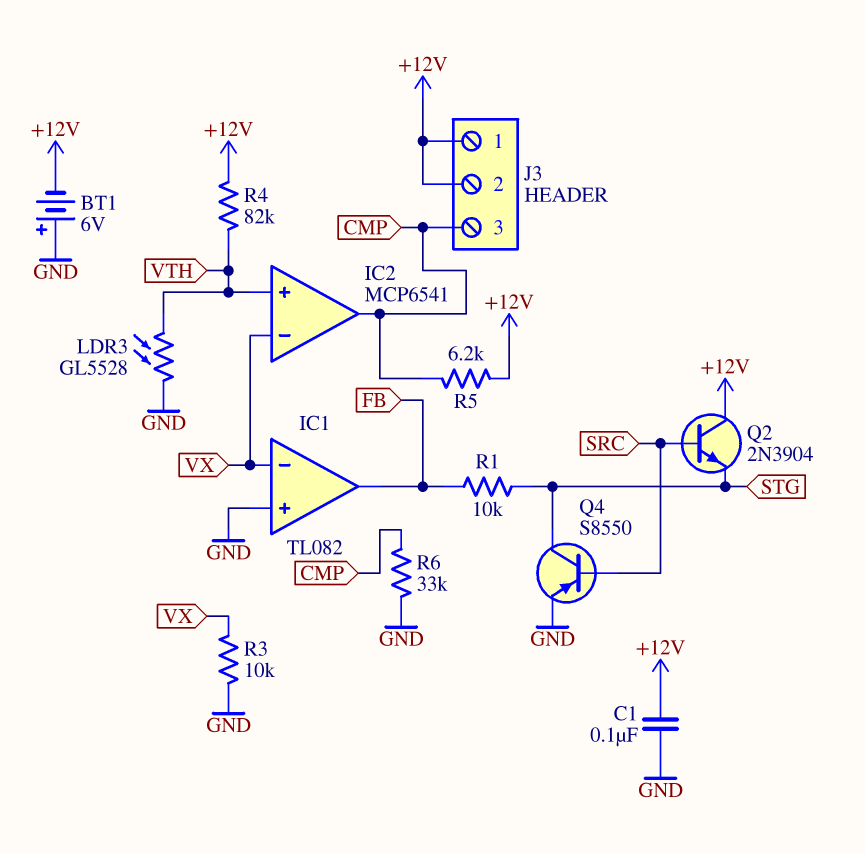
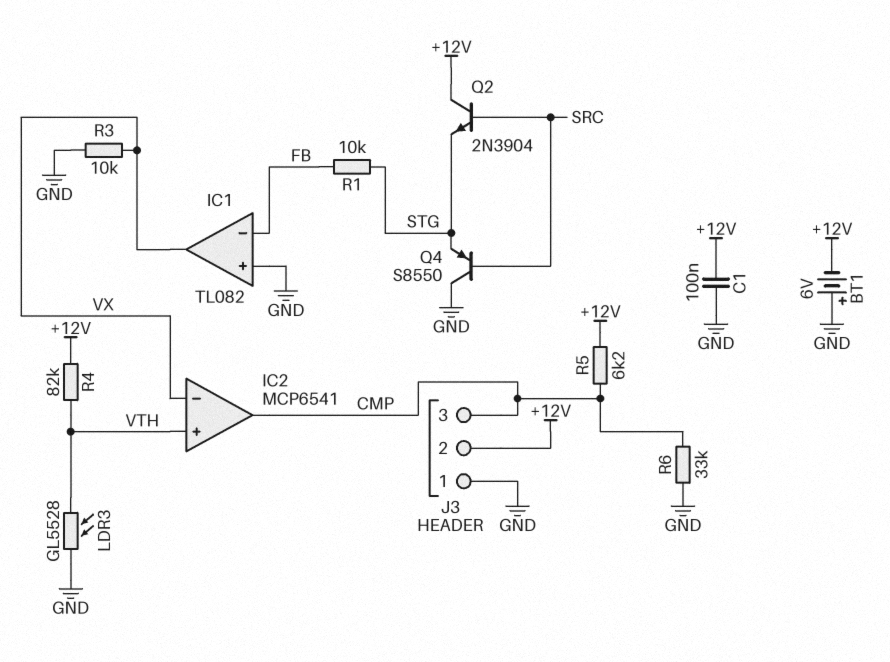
IC1 pin in-: VX -> FB
IC1 pin out: FB -> VX
J3 pin 1: +12V -> GND
Q4: PNP S8550 (B SRC, C STG, E GND) -> PNP S8550 (B SRC, C GND, E STG)

